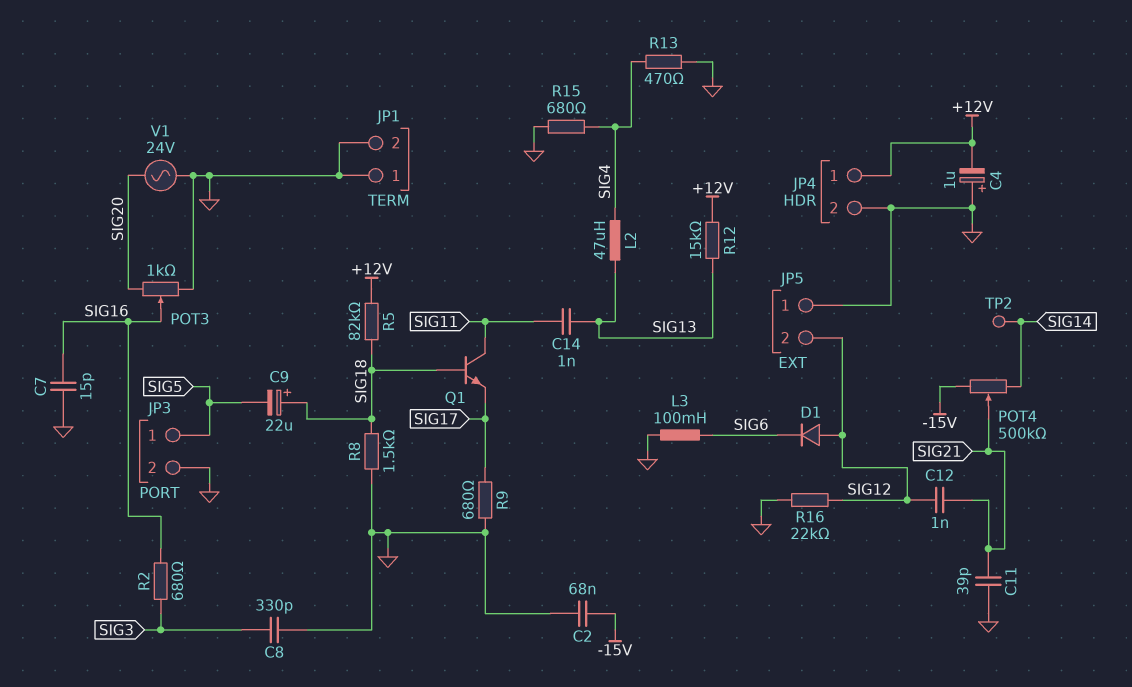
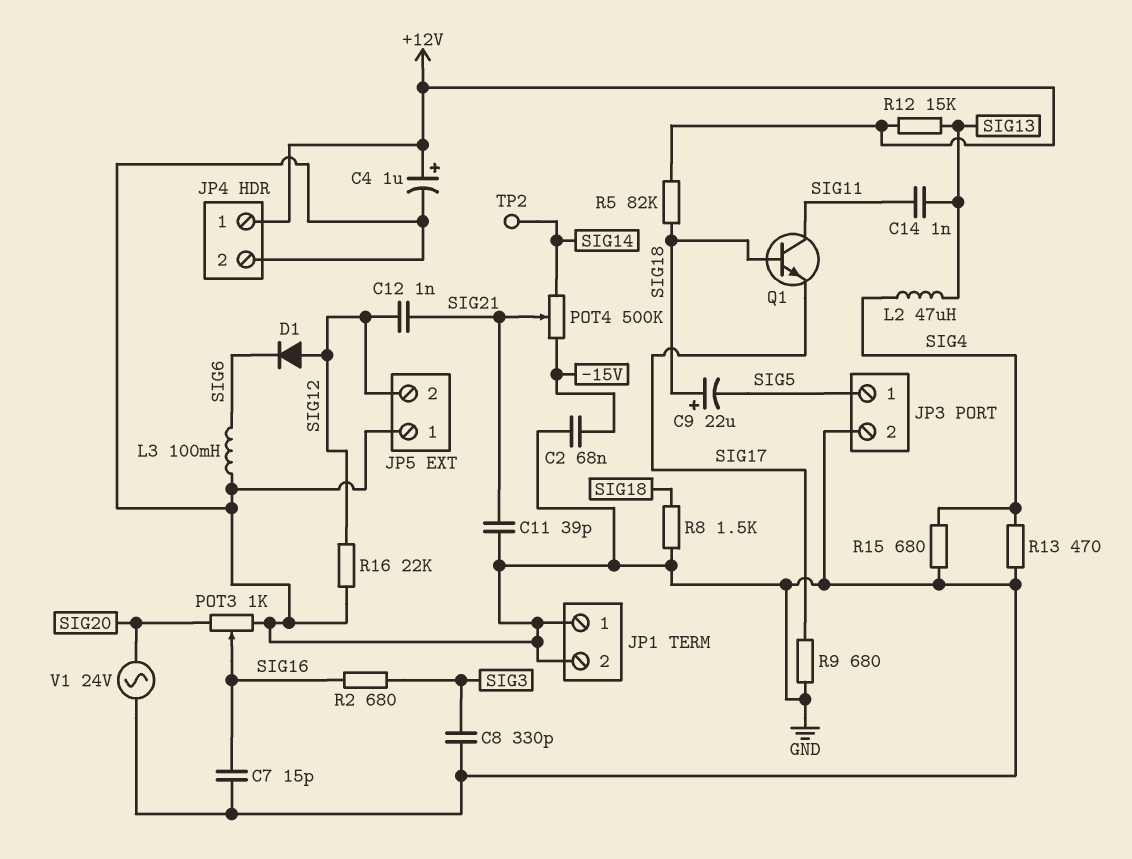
C4: 1uF (plus GND, minus +12V) -> 1uF (plus +12V, minus GND)

